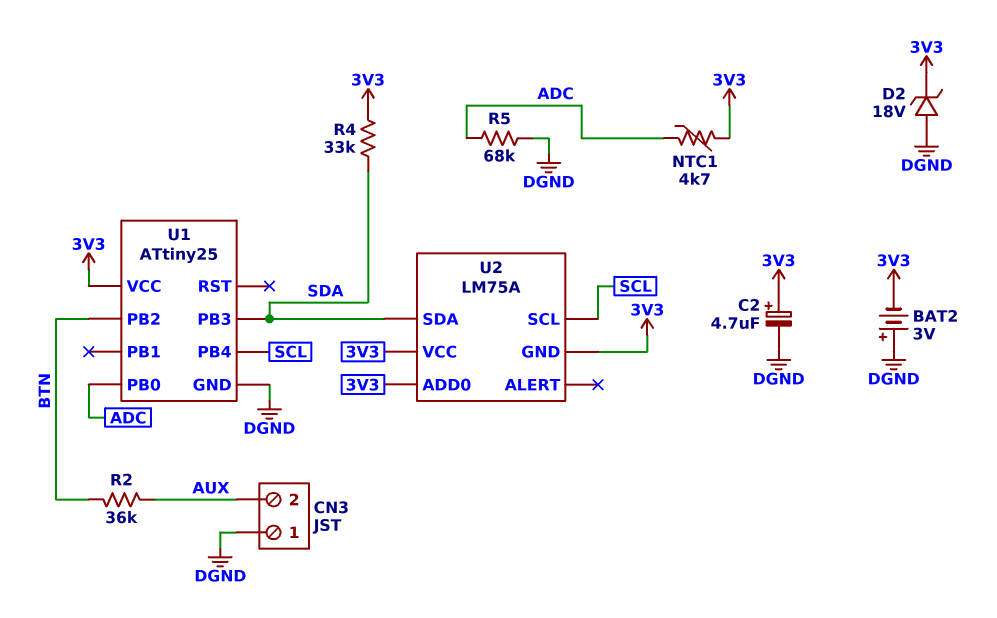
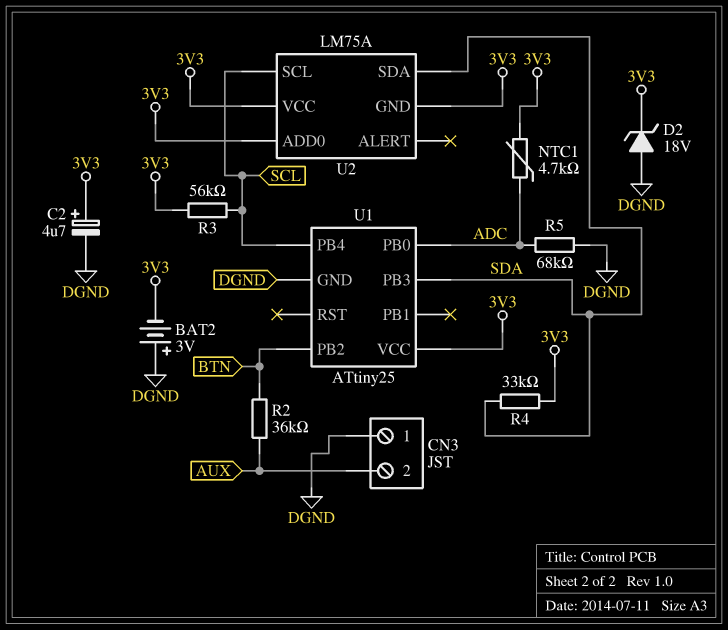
R3: none -> 56k (3V3, SCL)

